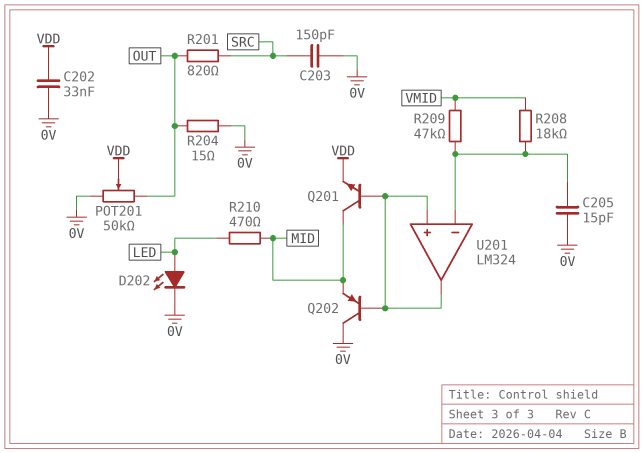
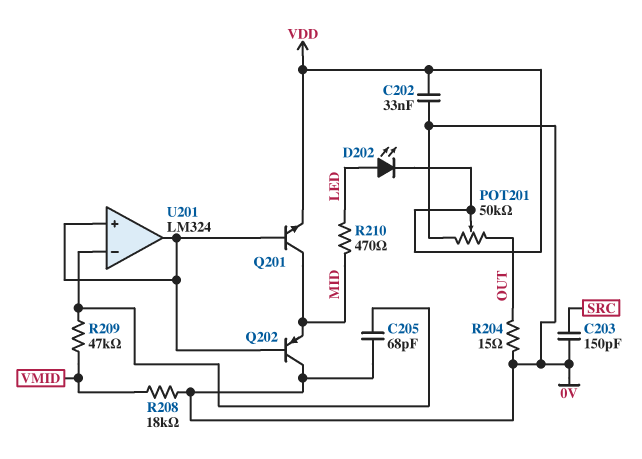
C205: 15pF (0V, U201/in-) -> 68pF (0V, U201/in-)
D202: LED (A LED, K 0V) -> LED (A LED, K VDD)
R201: 820 (OUT, SRC) -> none
R208: 18k (U201/in-, VMID) -> 18k (0V, VMID)

